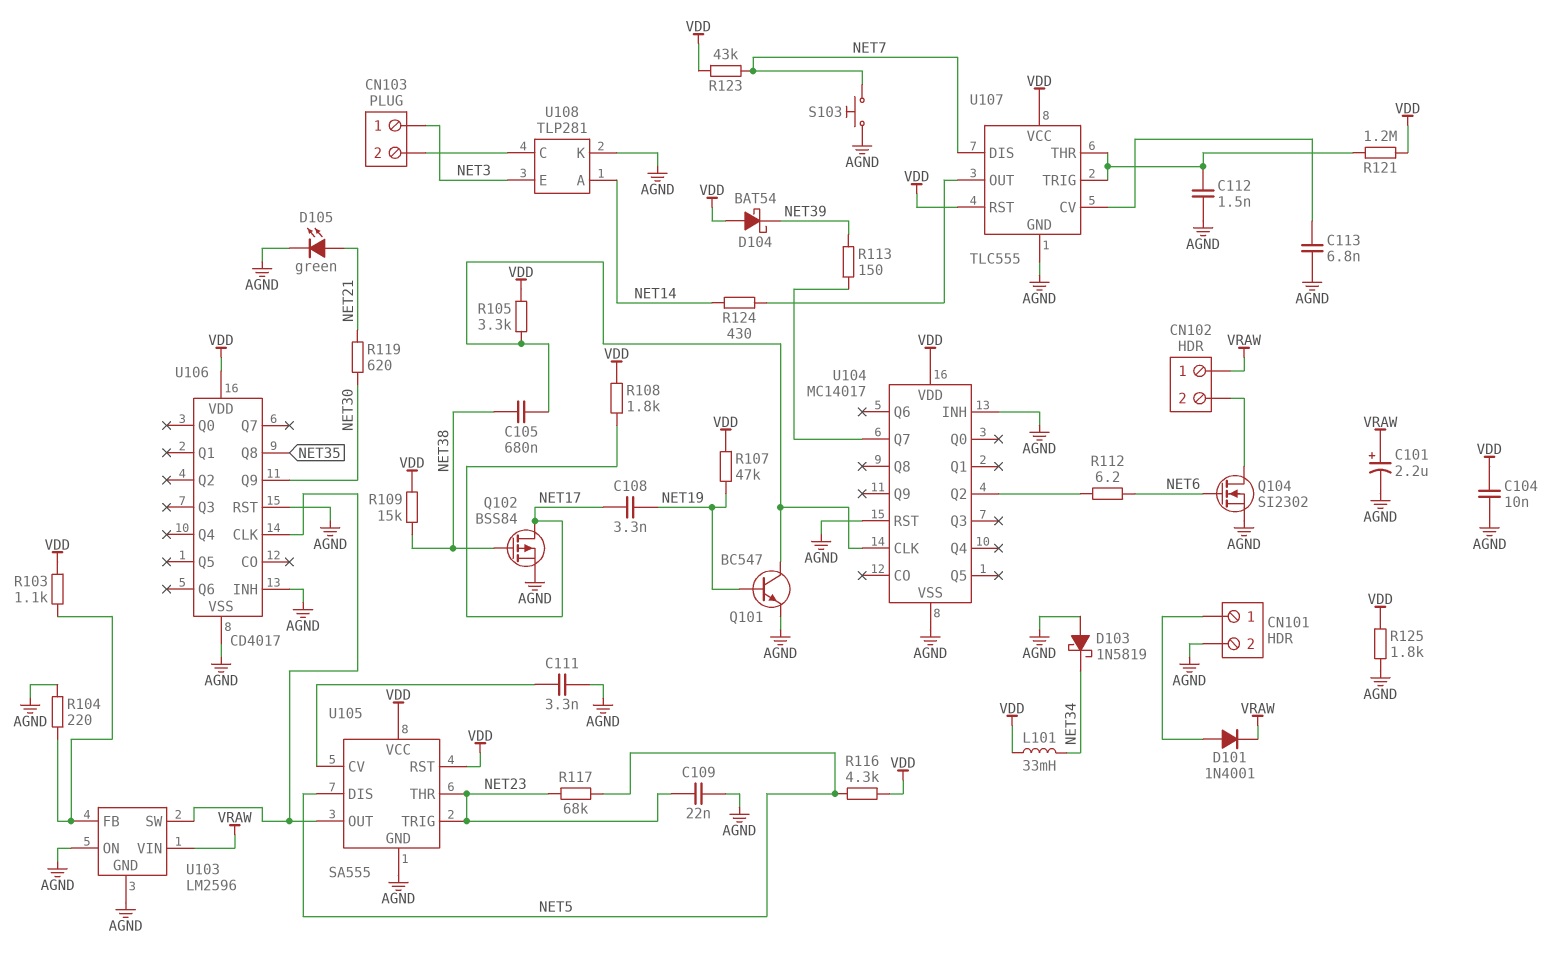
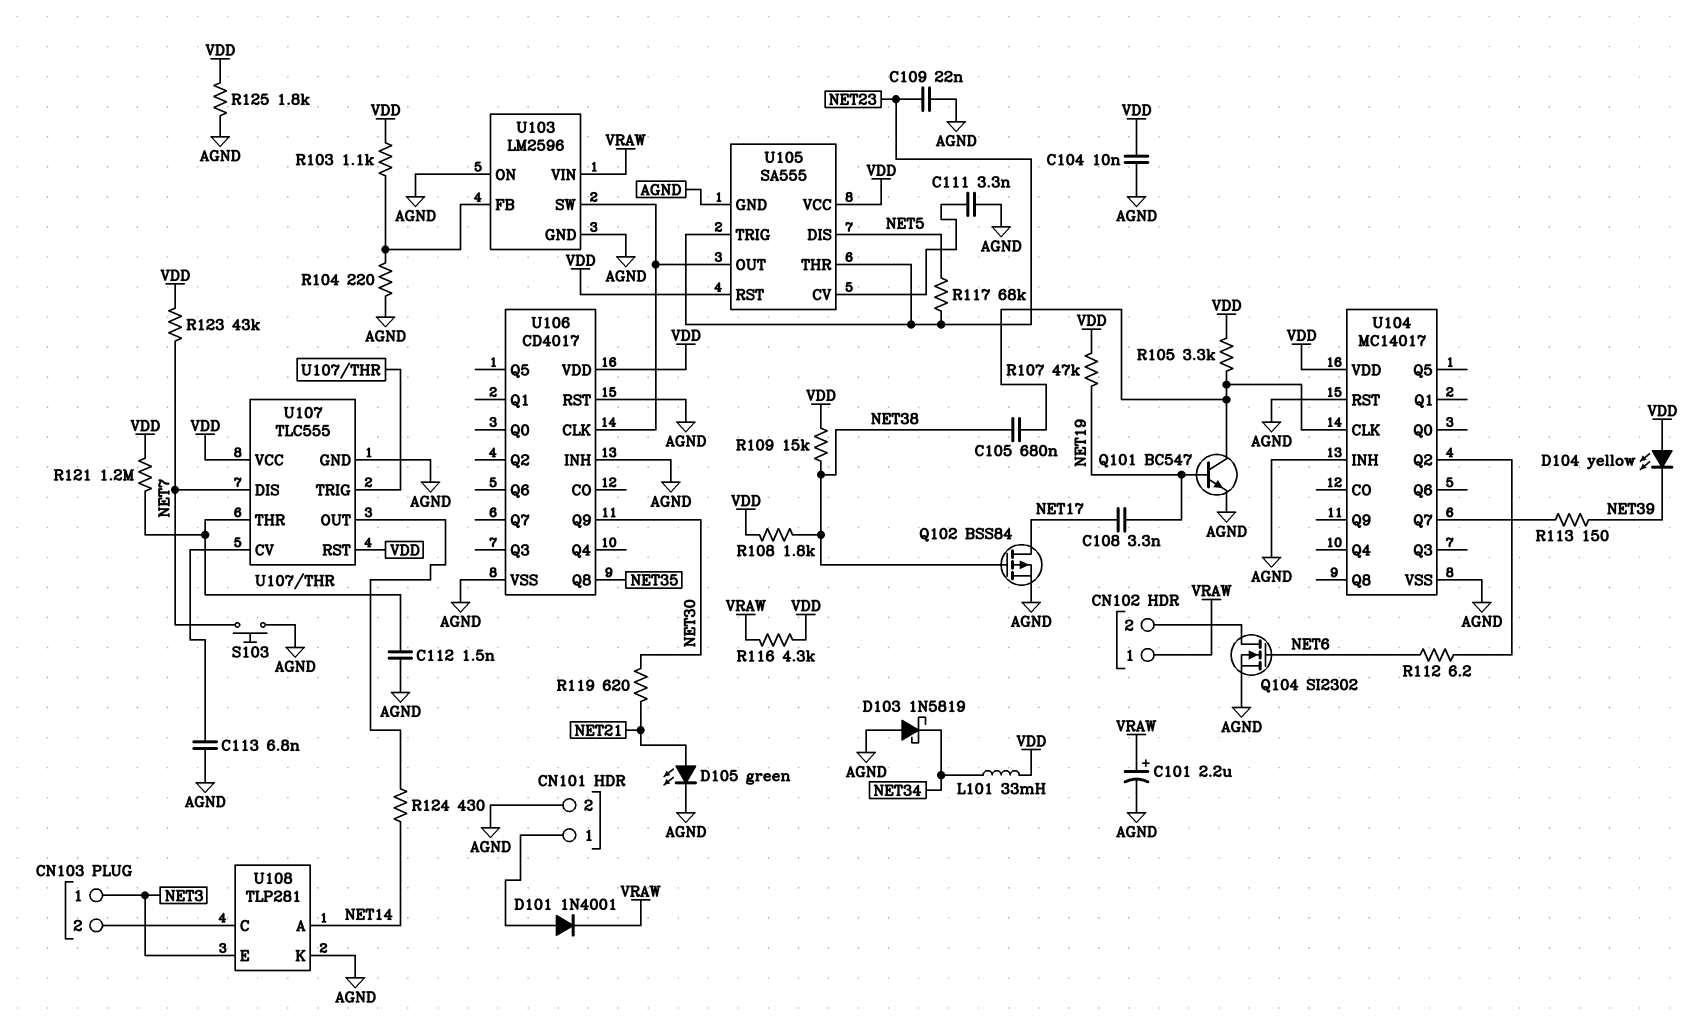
D104: schottky BAT54 (A VDD, K NET39) -> LED yellow (A VDD, K NET39)
R108: 1.8k (NET17, VDD) -> 1.8k (NET38, VDD)
R116: 4.3k (NET5, VDD) -> 4.3k (VDD, VRAW)

